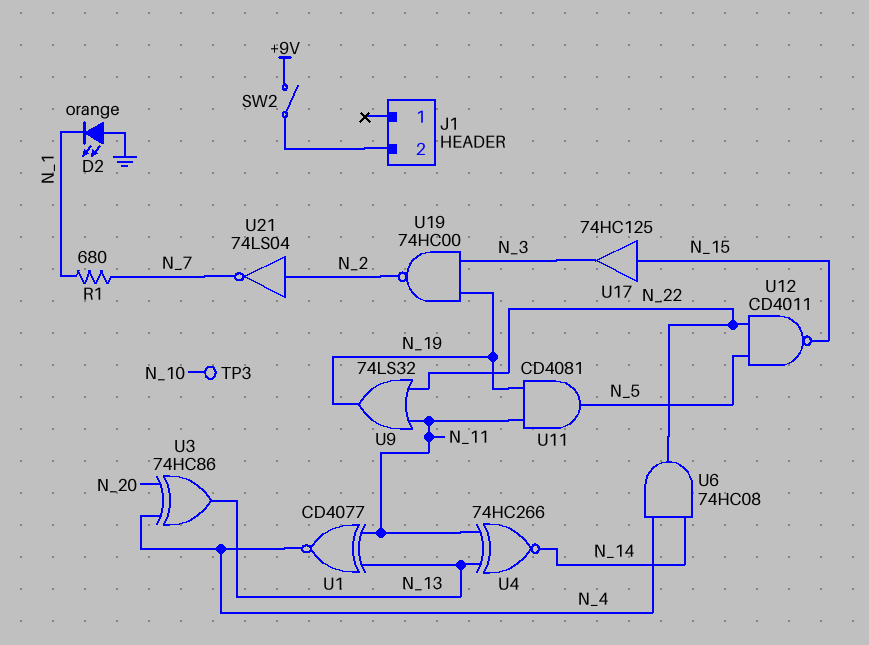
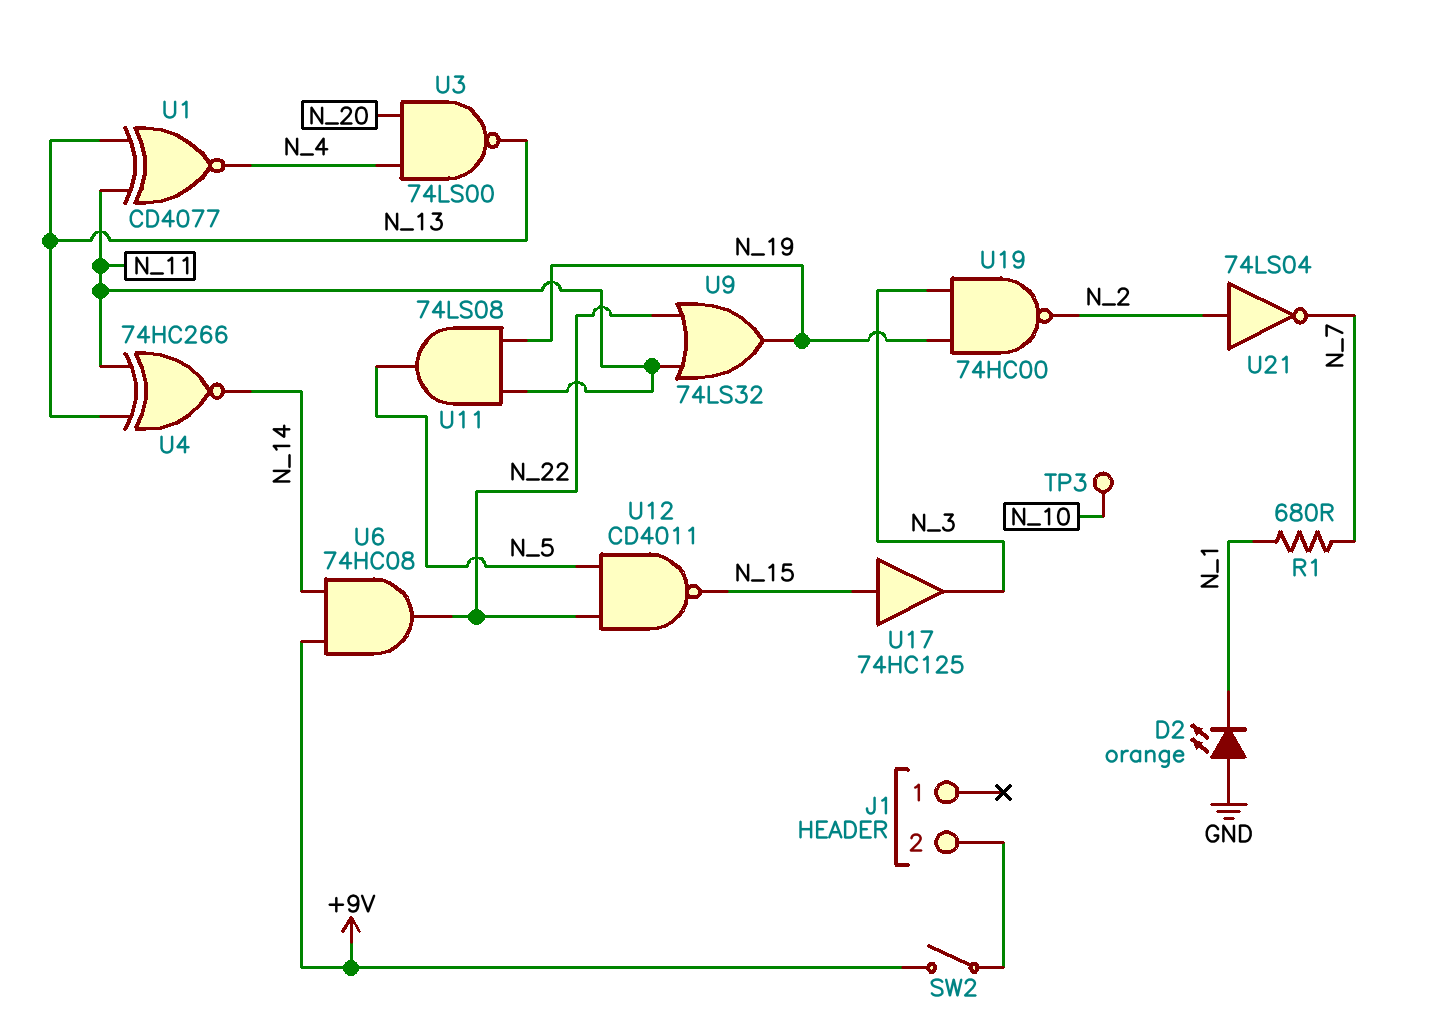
U3: XOR 74HC86 (in N_4, in N_20, out N_13) -> NAND 74LS00 (in N_4, in N_20, out N_13)
U6: AND 74HC08 (in N_4, in N_14, out N_22) -> AND 74HC08 (in +9V, in N_14, out N_22)
U11: AND CD4081 (in N_11, in N_19, out N_5) -> AND 74LS08 (in N_11, in N_19, out N_5)

